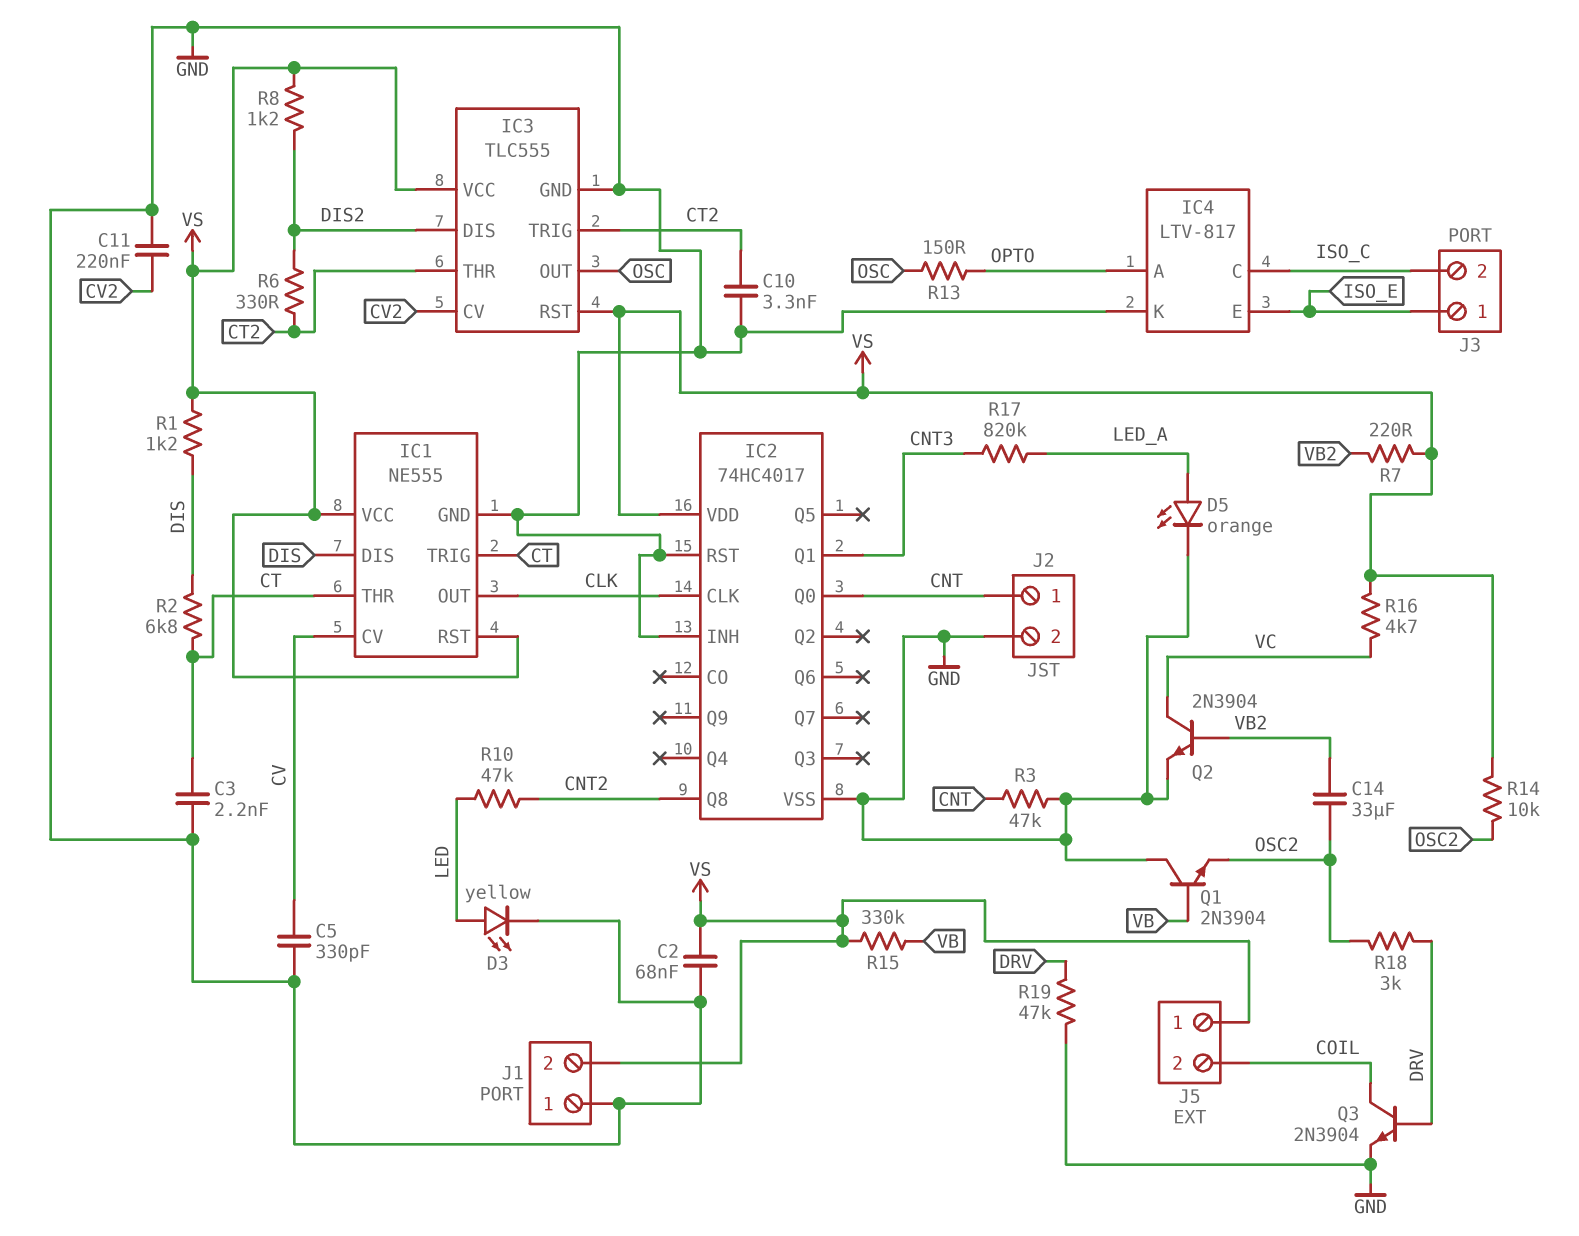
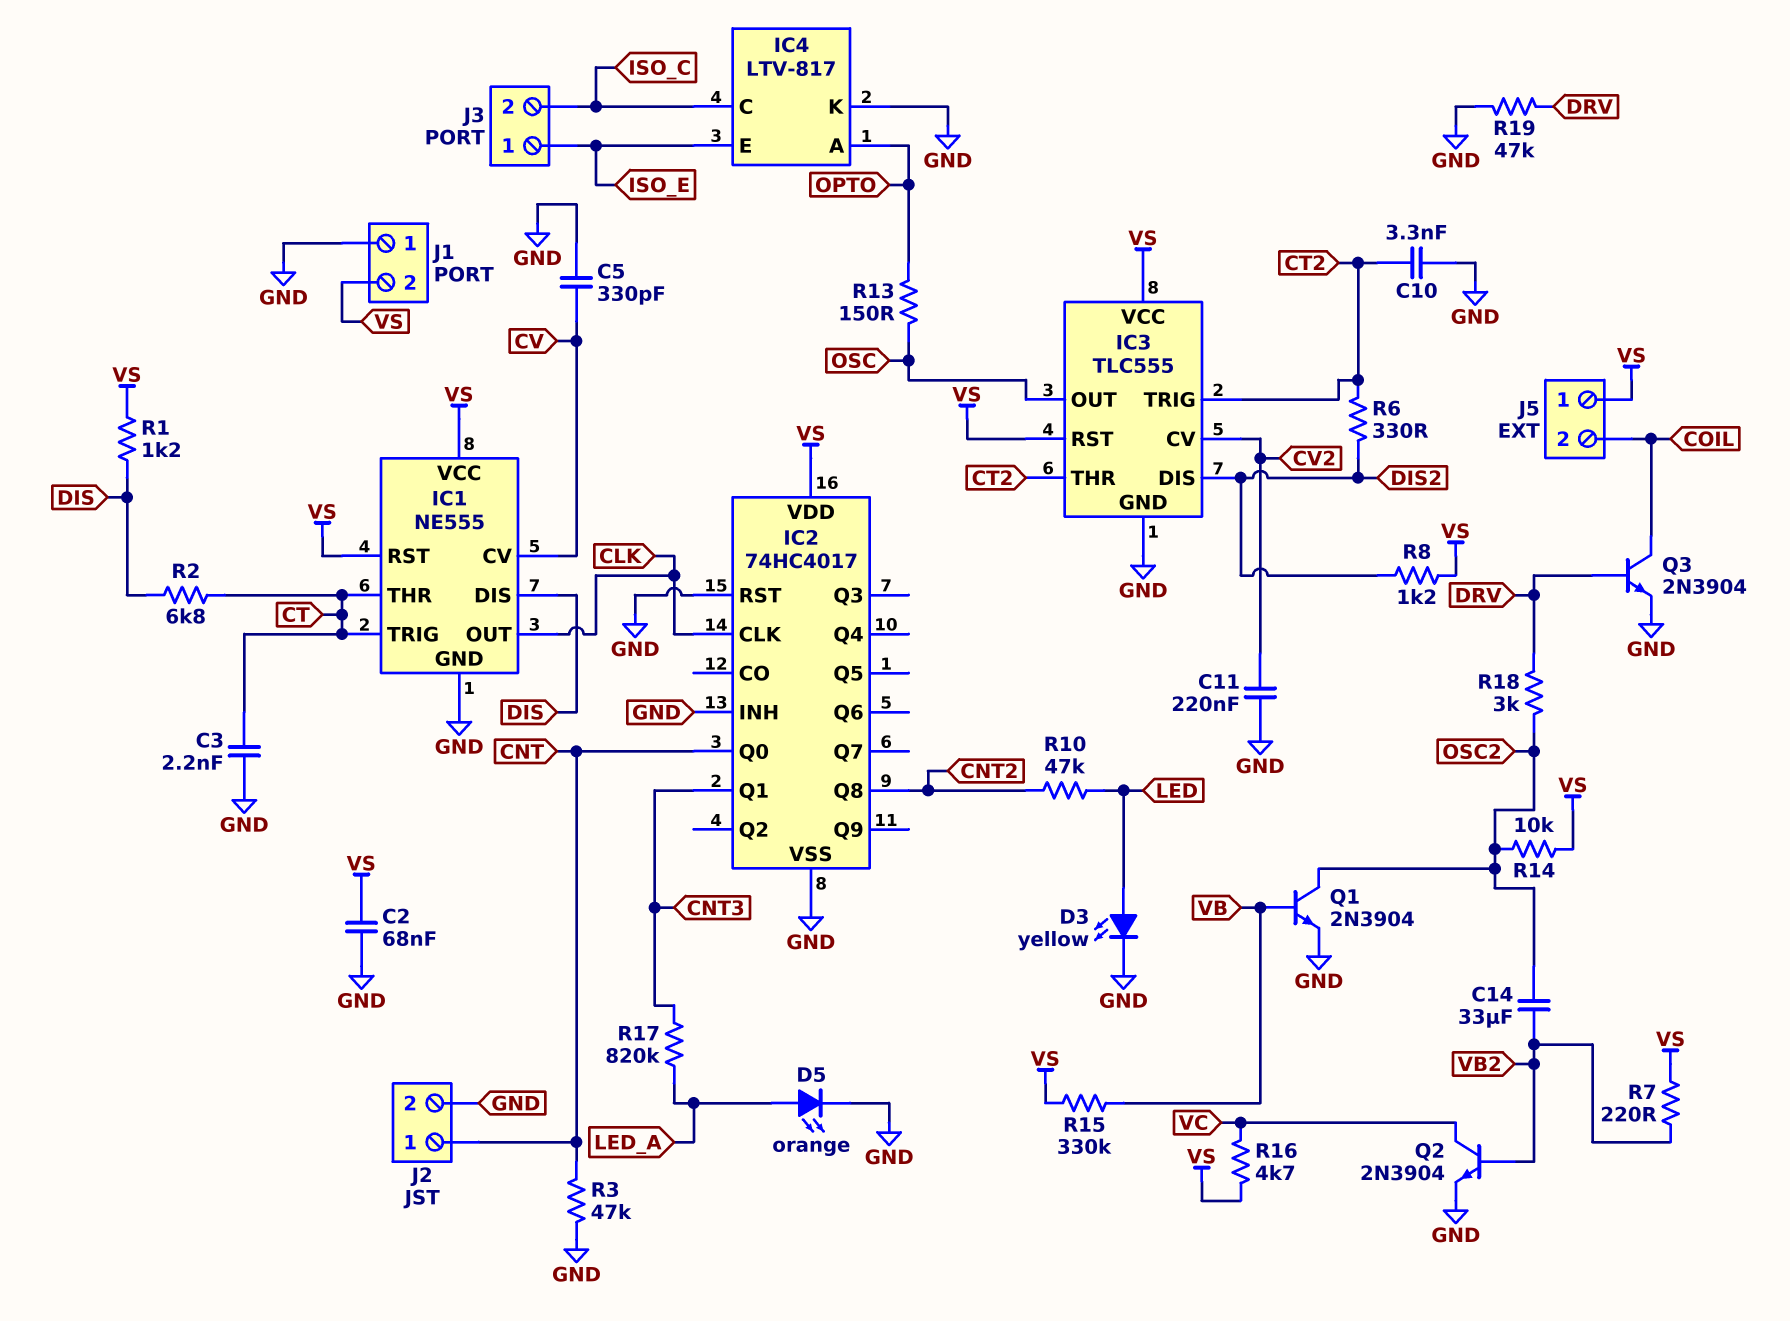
Q1: NPN 2N3904 (B VB, C GND, E OSC2) -> NPN 2N3904 (B VB, C OSC2, E GND)

